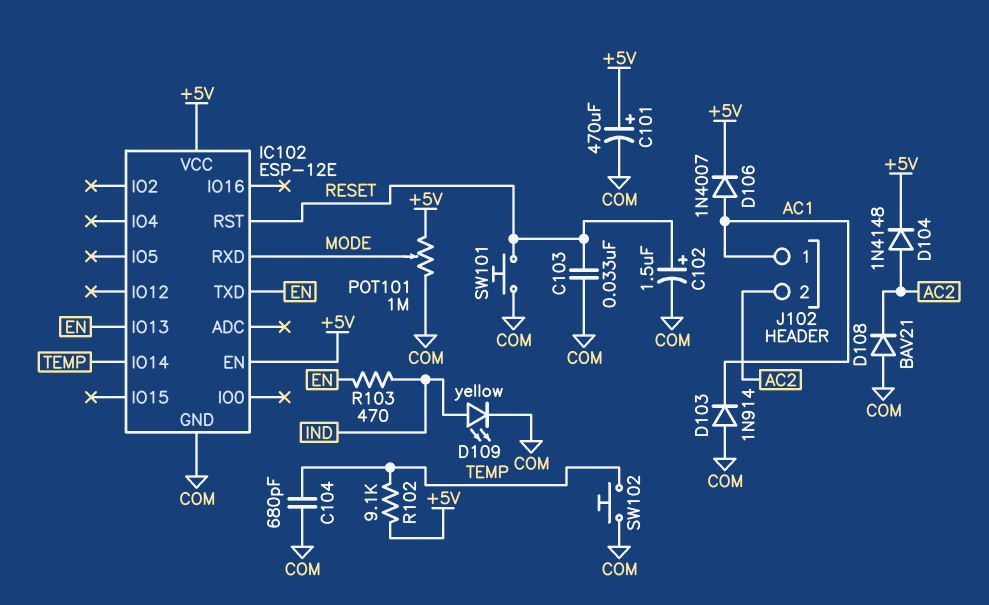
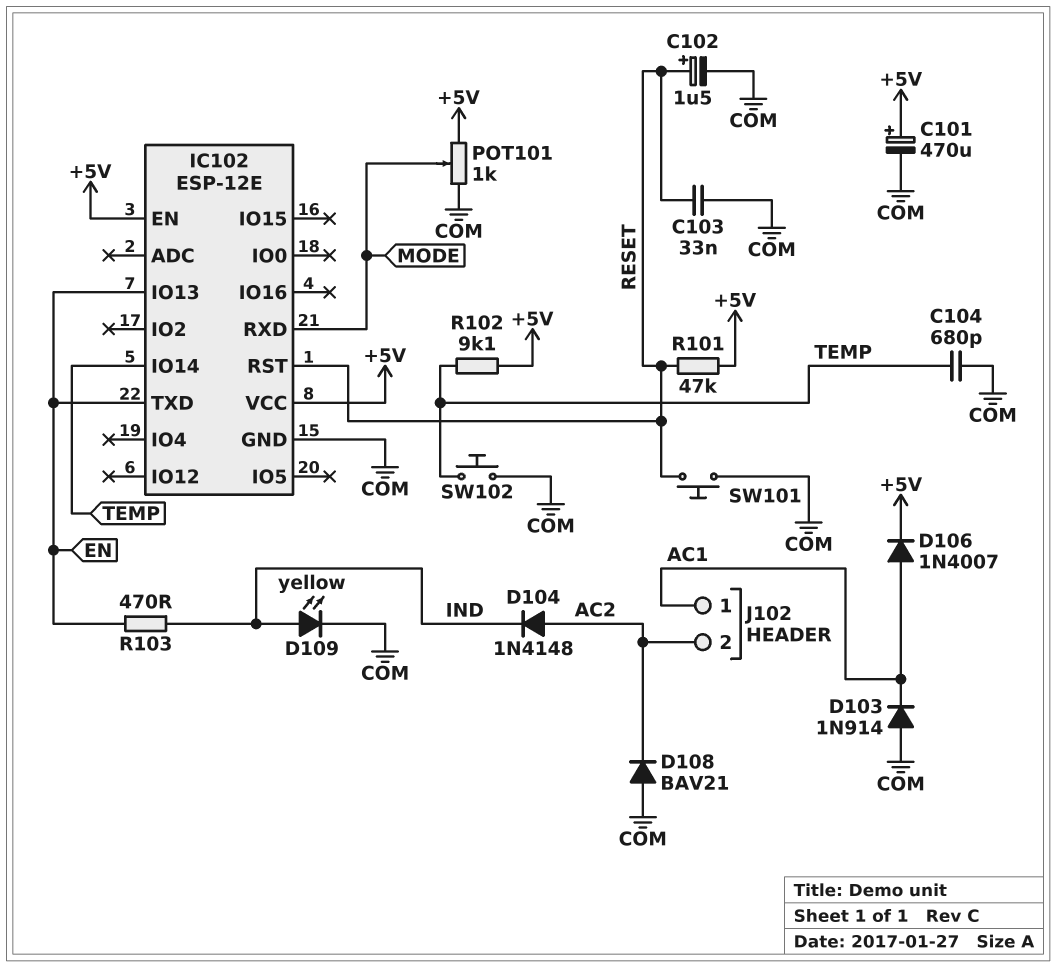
D104: diode 1N4148 (A AC2, K +5V) -> diode 1N4148 (A AC2, K IND)
POT101: 1M (+5V, COM, wiper MODE) -> 1k (+5V, COM, wiper MODE)
R101: none -> 47k (+5V, RESET)

